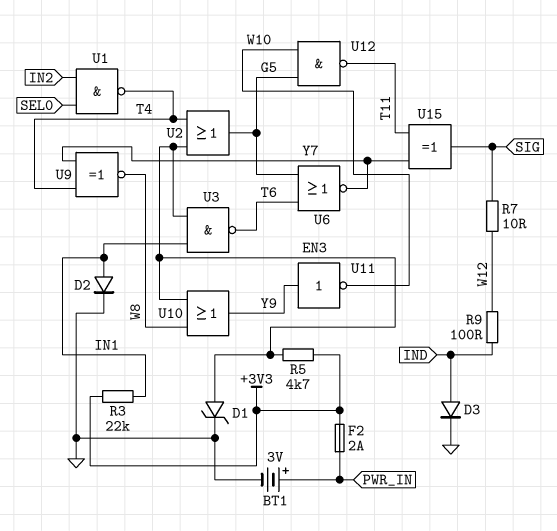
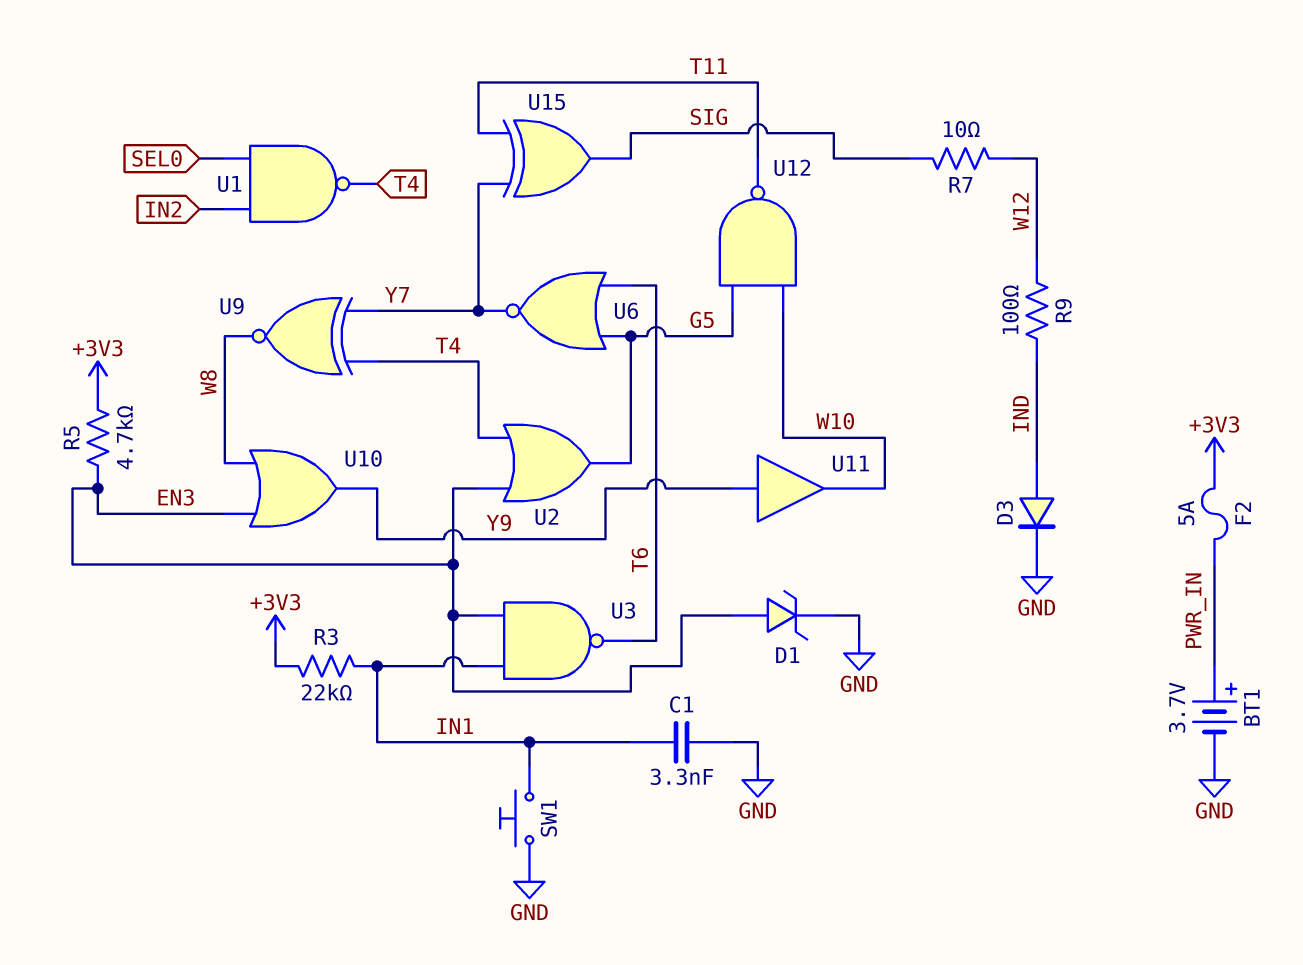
BT1: 3V (plus PWR_IN, minus GND) -> 3.7V (plus PWR_IN, minus GND)
C1: none -> 3.3nF (GND, IN1)
D2: diode (A IN1, K GND) -> none
F2: 2A (+3V3, PWR_IN) -> 5A (+3V3, PWR_IN)
SW1: none -> button (GND, IN1)
U11: NOT (in Y9, out W10) -> buffer (in Y9, out W10)

